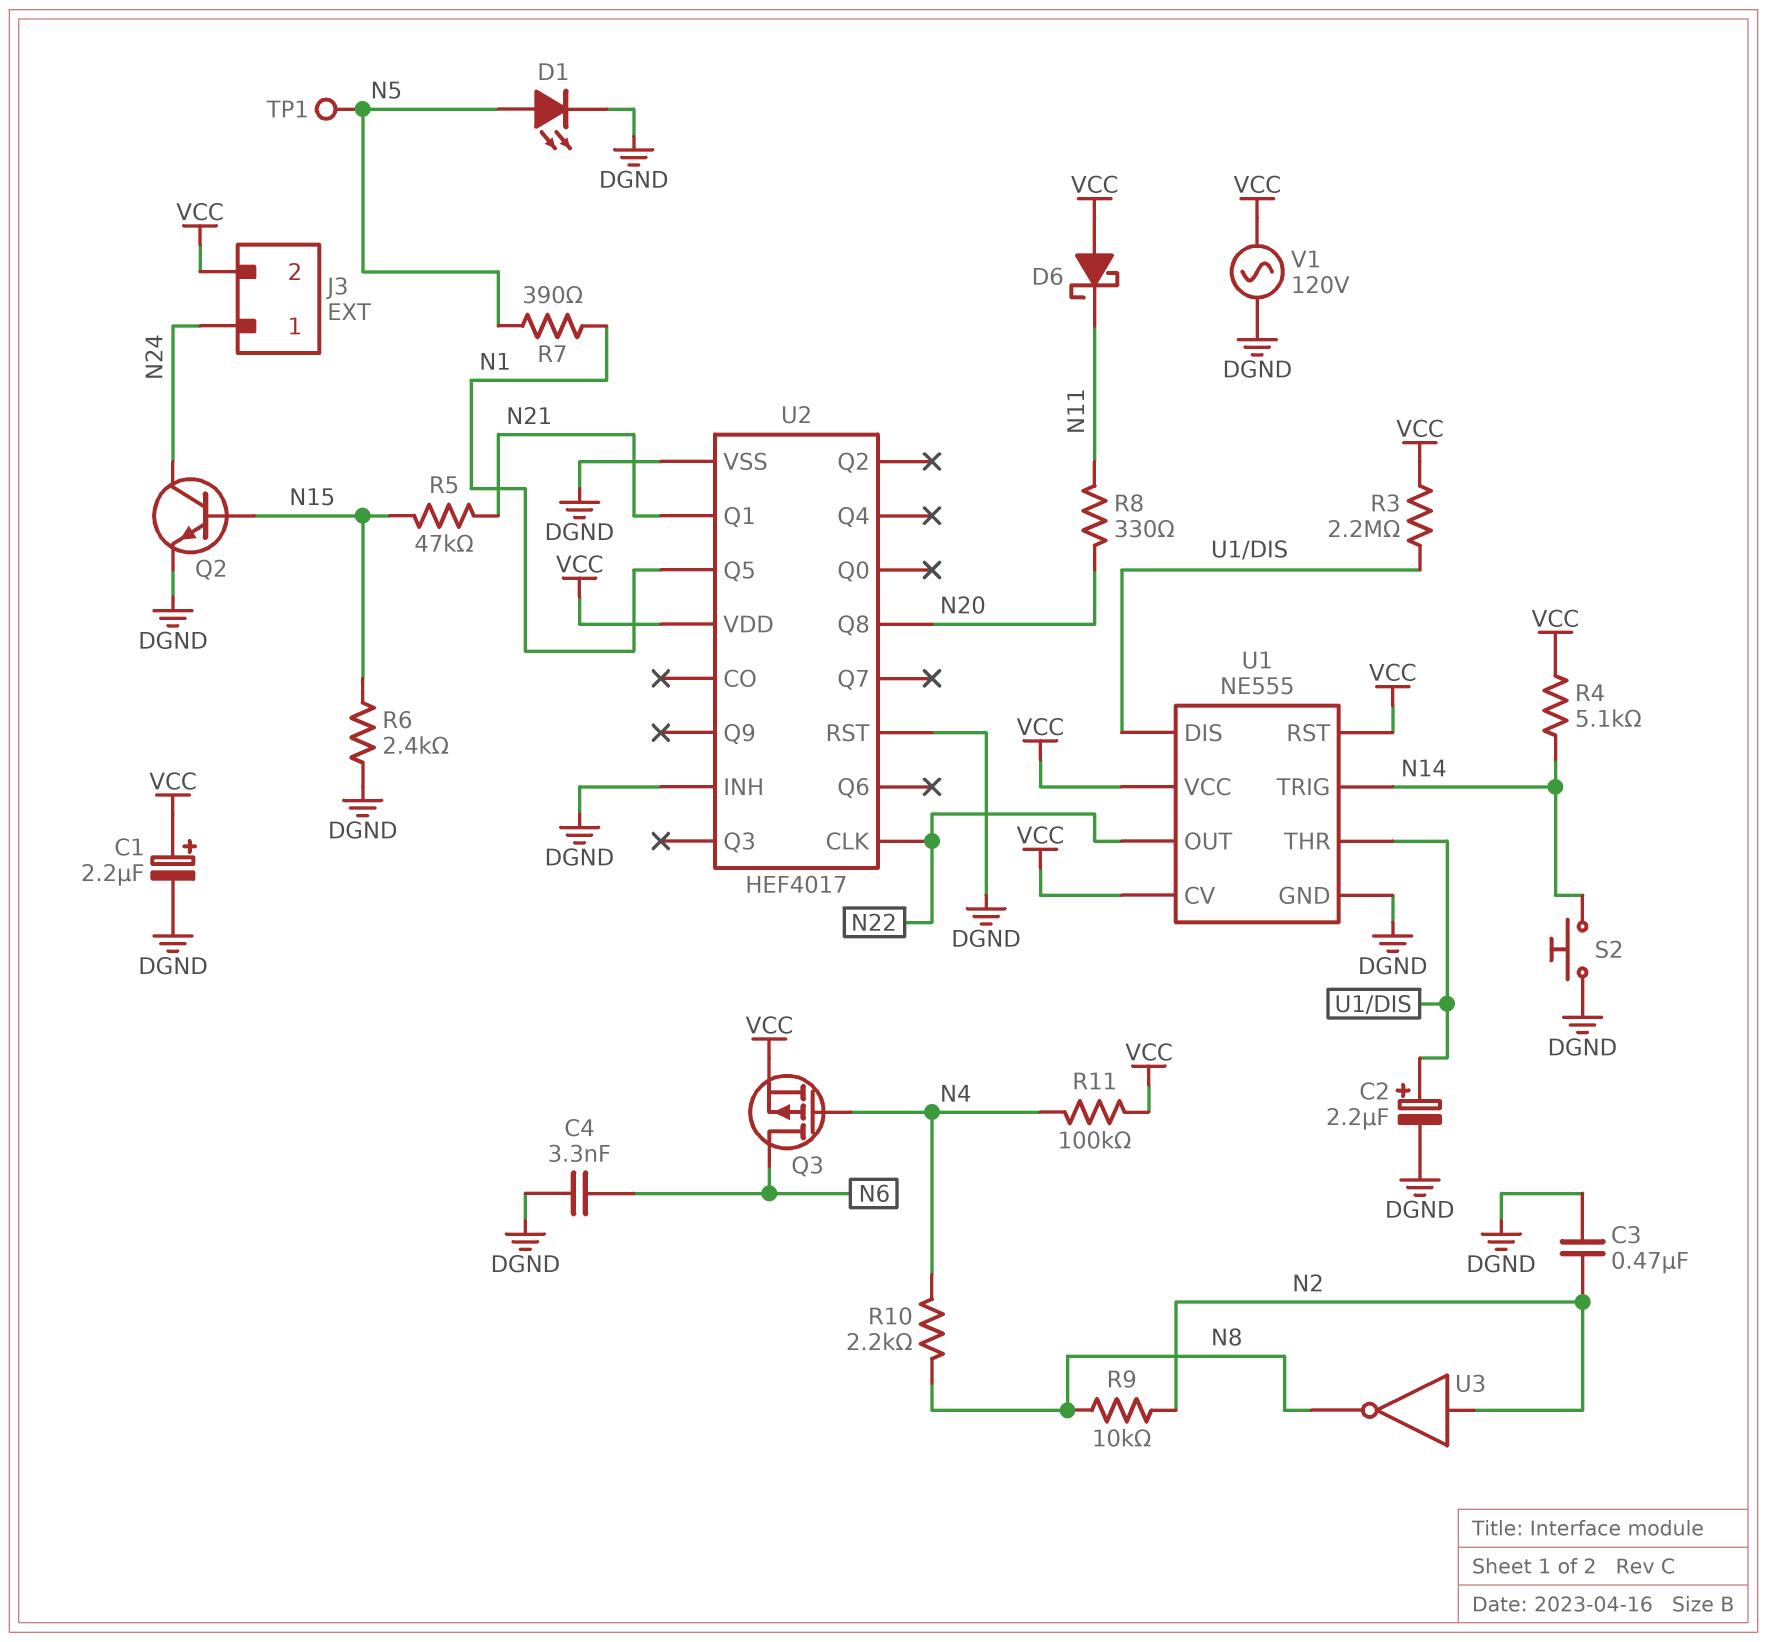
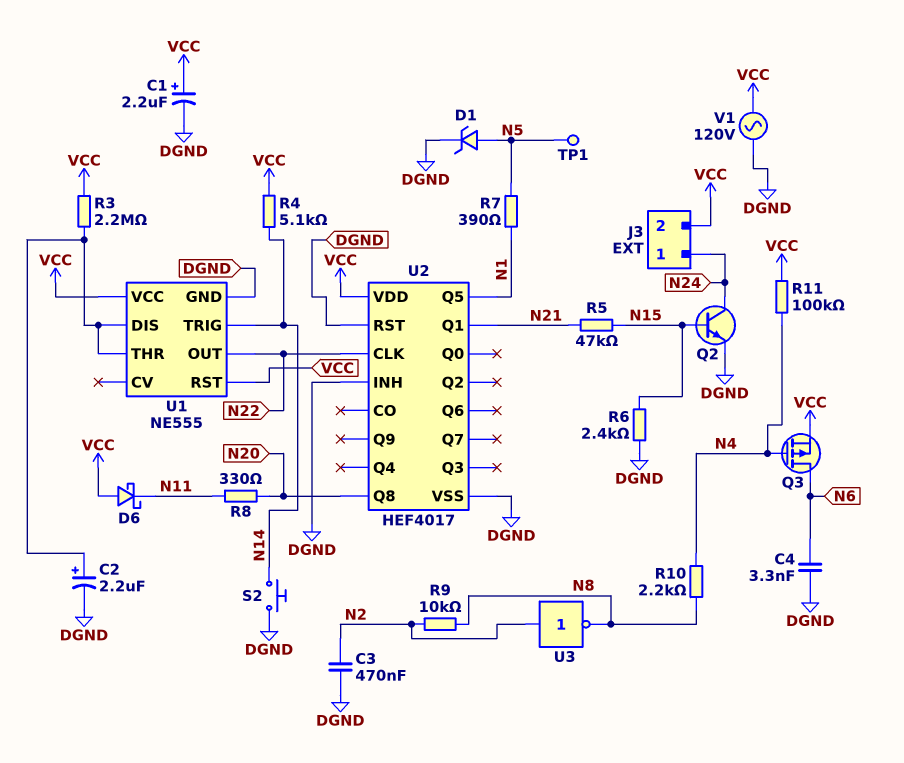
D1: LED (A N5, K DGND) -> zener (A N5, K DGND)
U1 pin CV: VCC -> none

